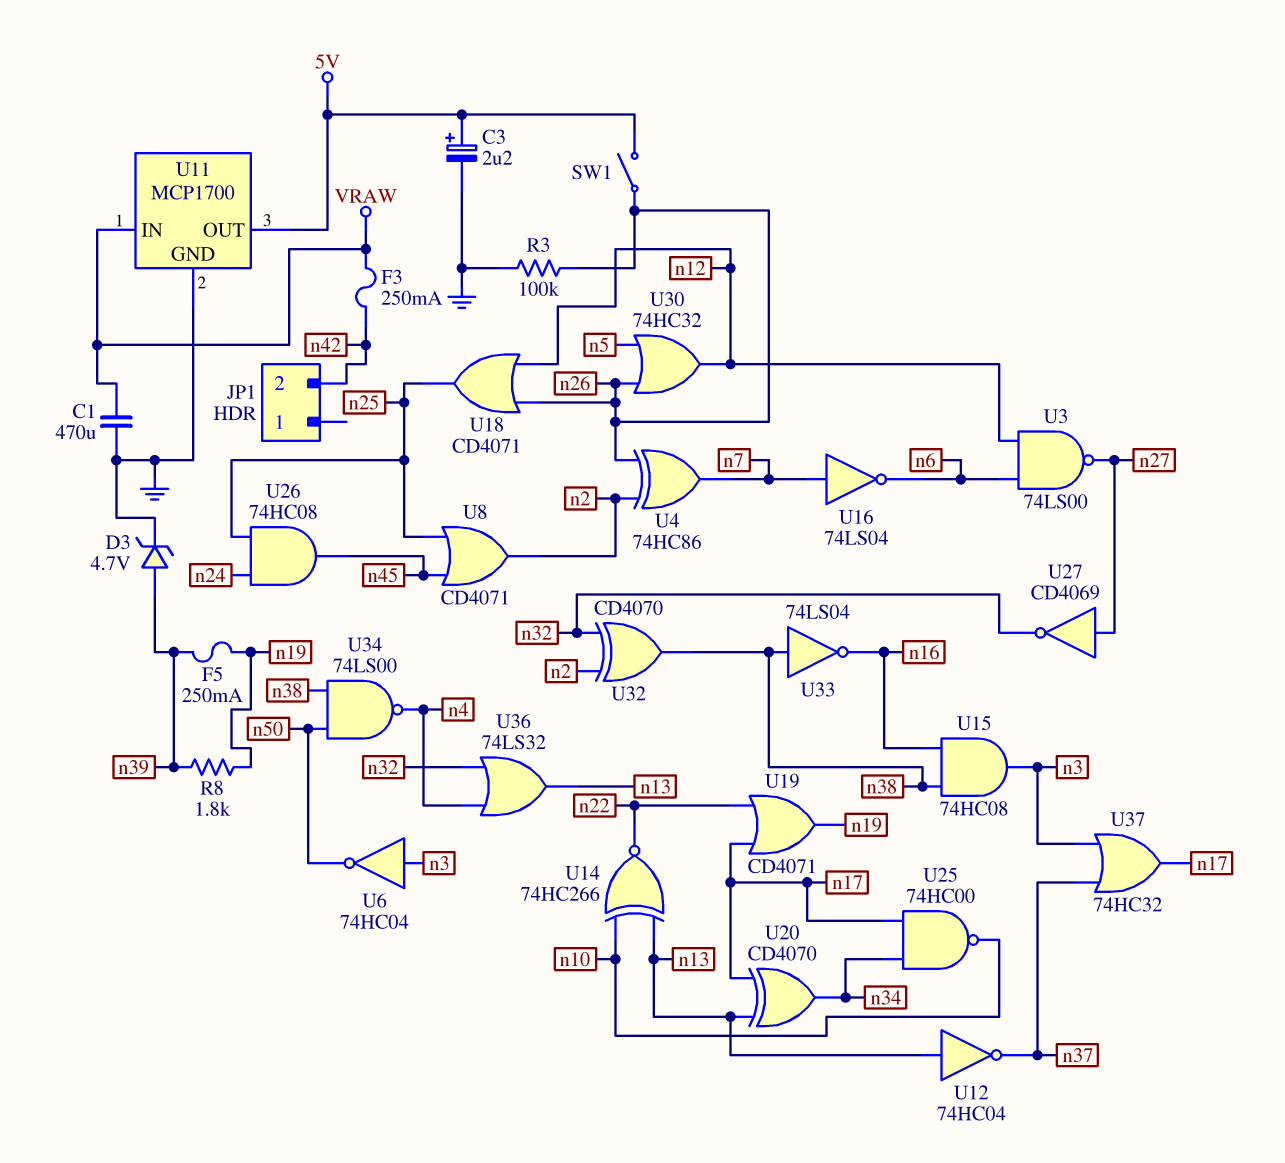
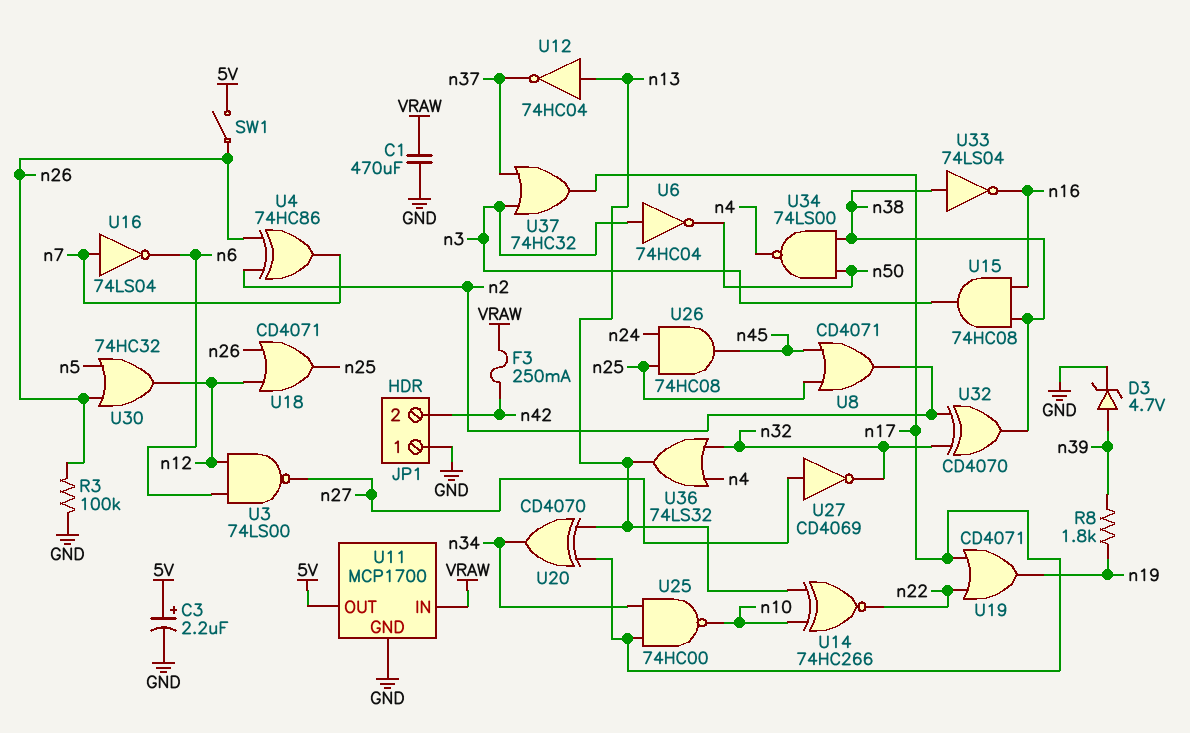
F5: 250mA (n19, n39) -> none
JP1 pin 1: none -> GND

